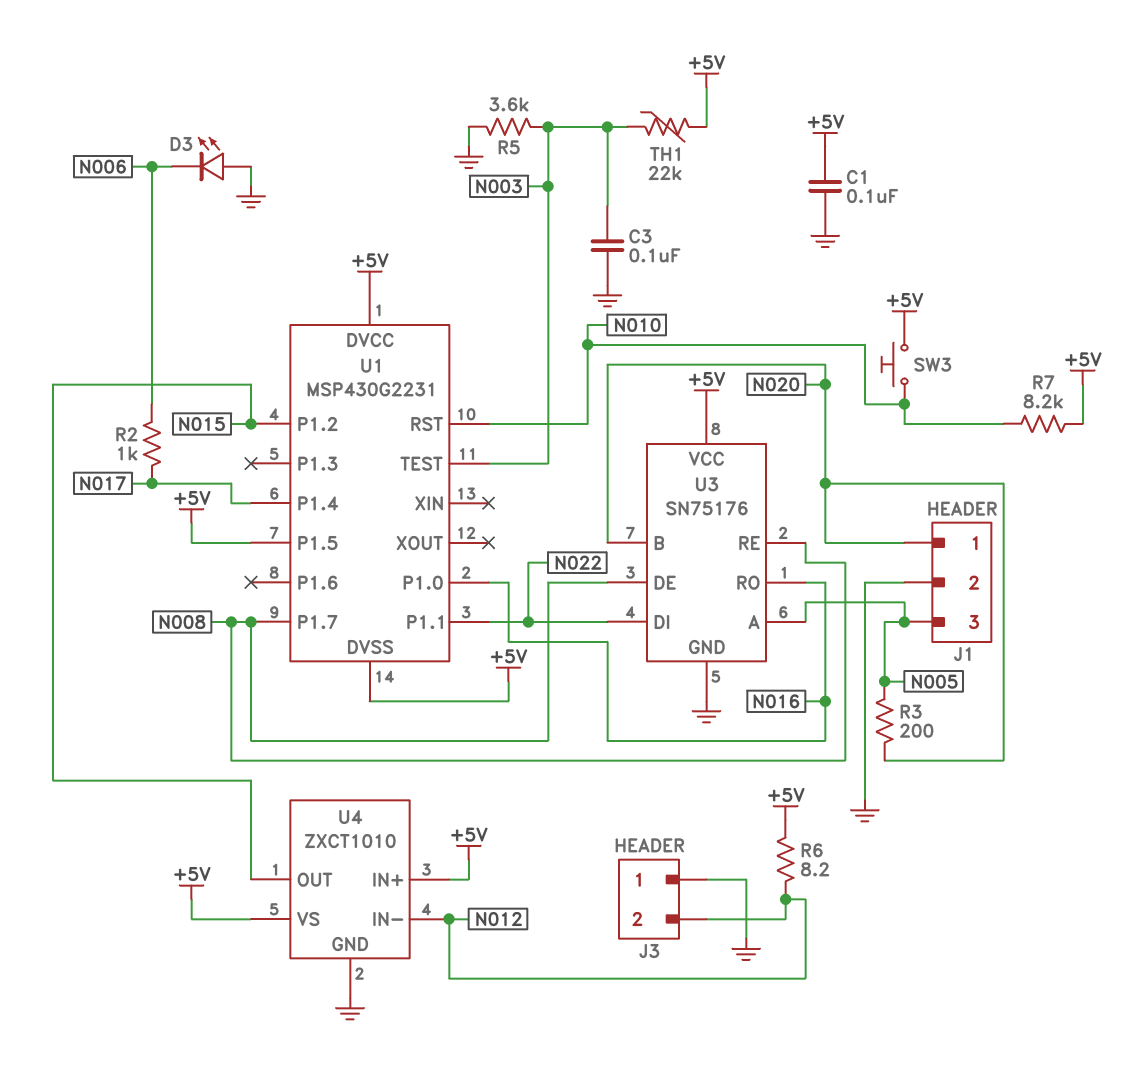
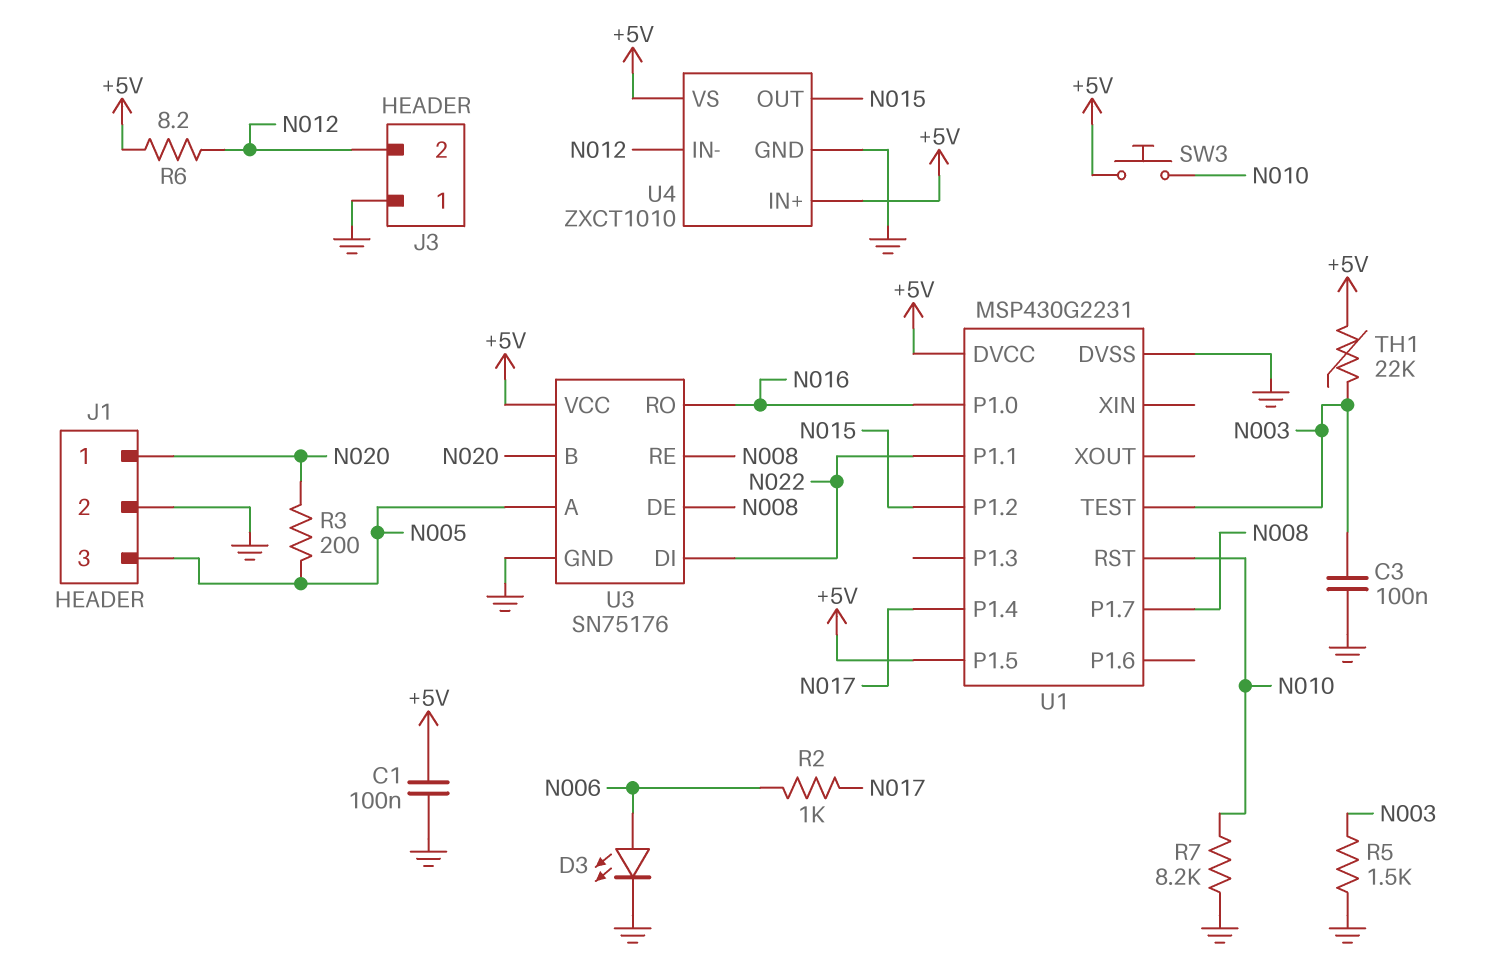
D3: LED (A GND, K N006) -> LED (A N006, K GND)
R5: 3.6k (GND, N003) -> 1.5k (GND, N003)
R7: 8.2k (+5V, N010) -> 8.2k (GND, N010)
U1 pin DVSS: +5V -> GND

